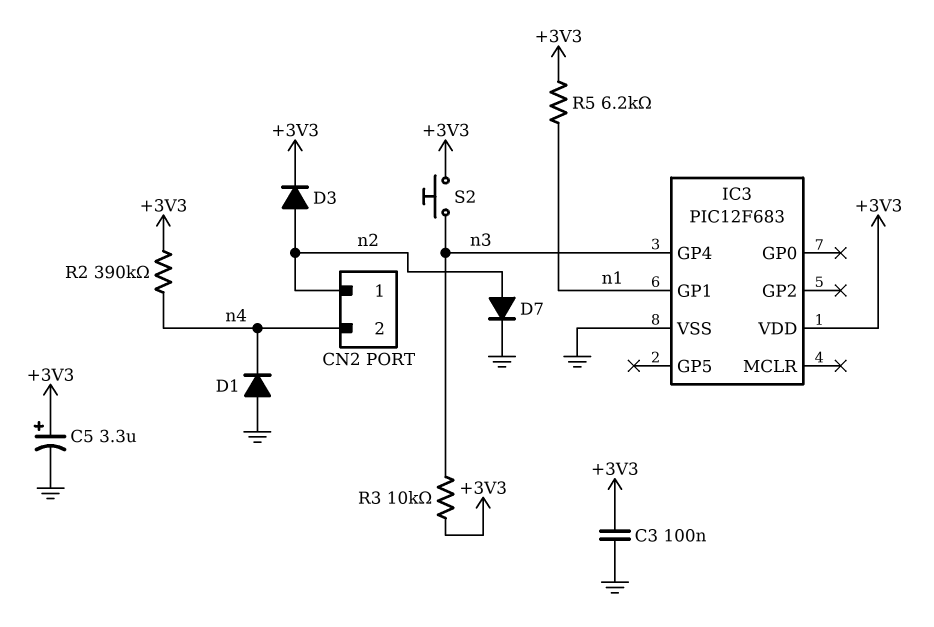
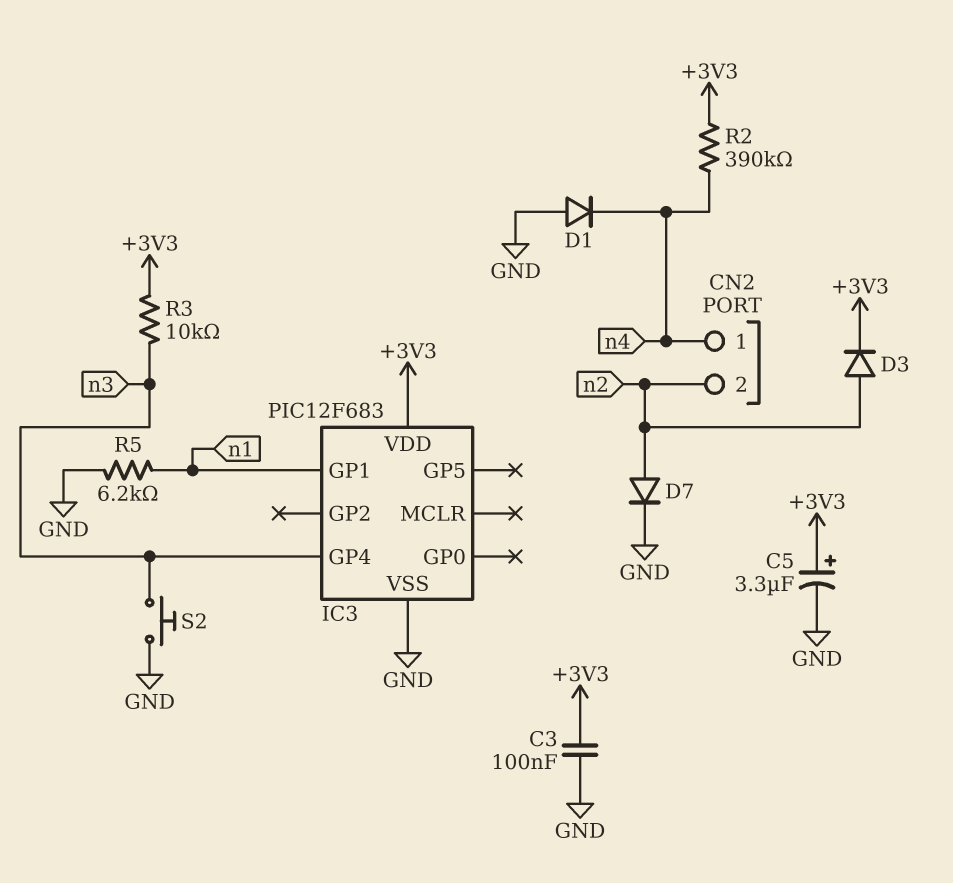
CN2 pin 1: n2 -> n4
CN2 pin 2: n4 -> n2
R5: 6.2k (+3V3, n1) -> 6.2k (GND, n1)
S2: button (+3V3, n3) -> button (GND, n3)

